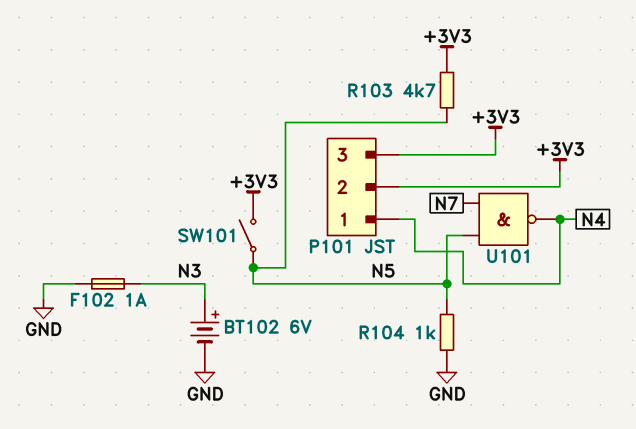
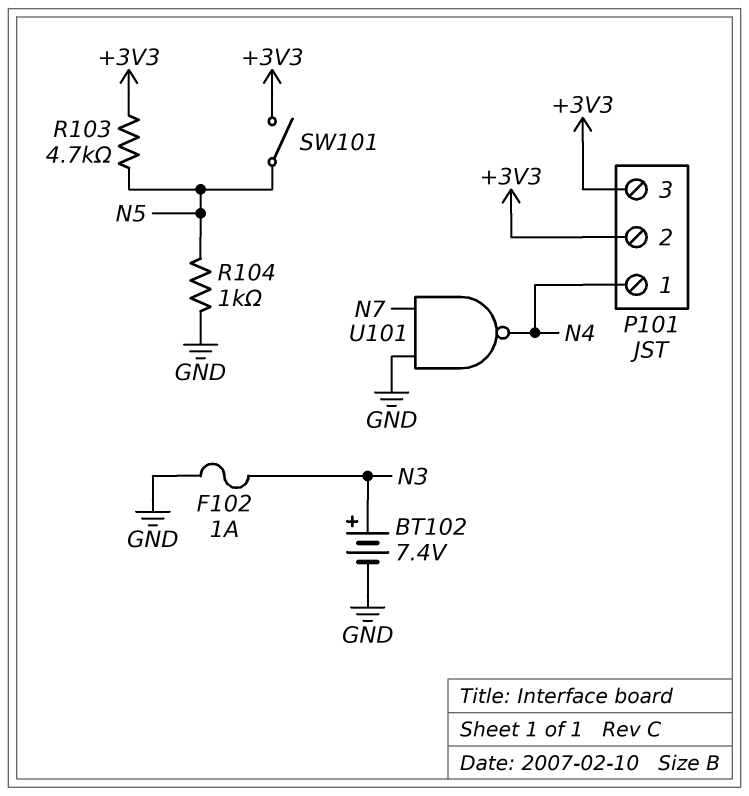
BT102: 6V (plus N3, minus GND) -> 7.4V (plus N3, minus GND)
U101: NAND (in N5, in N7, out N4) -> NAND (in GND, in N7, out N4)

